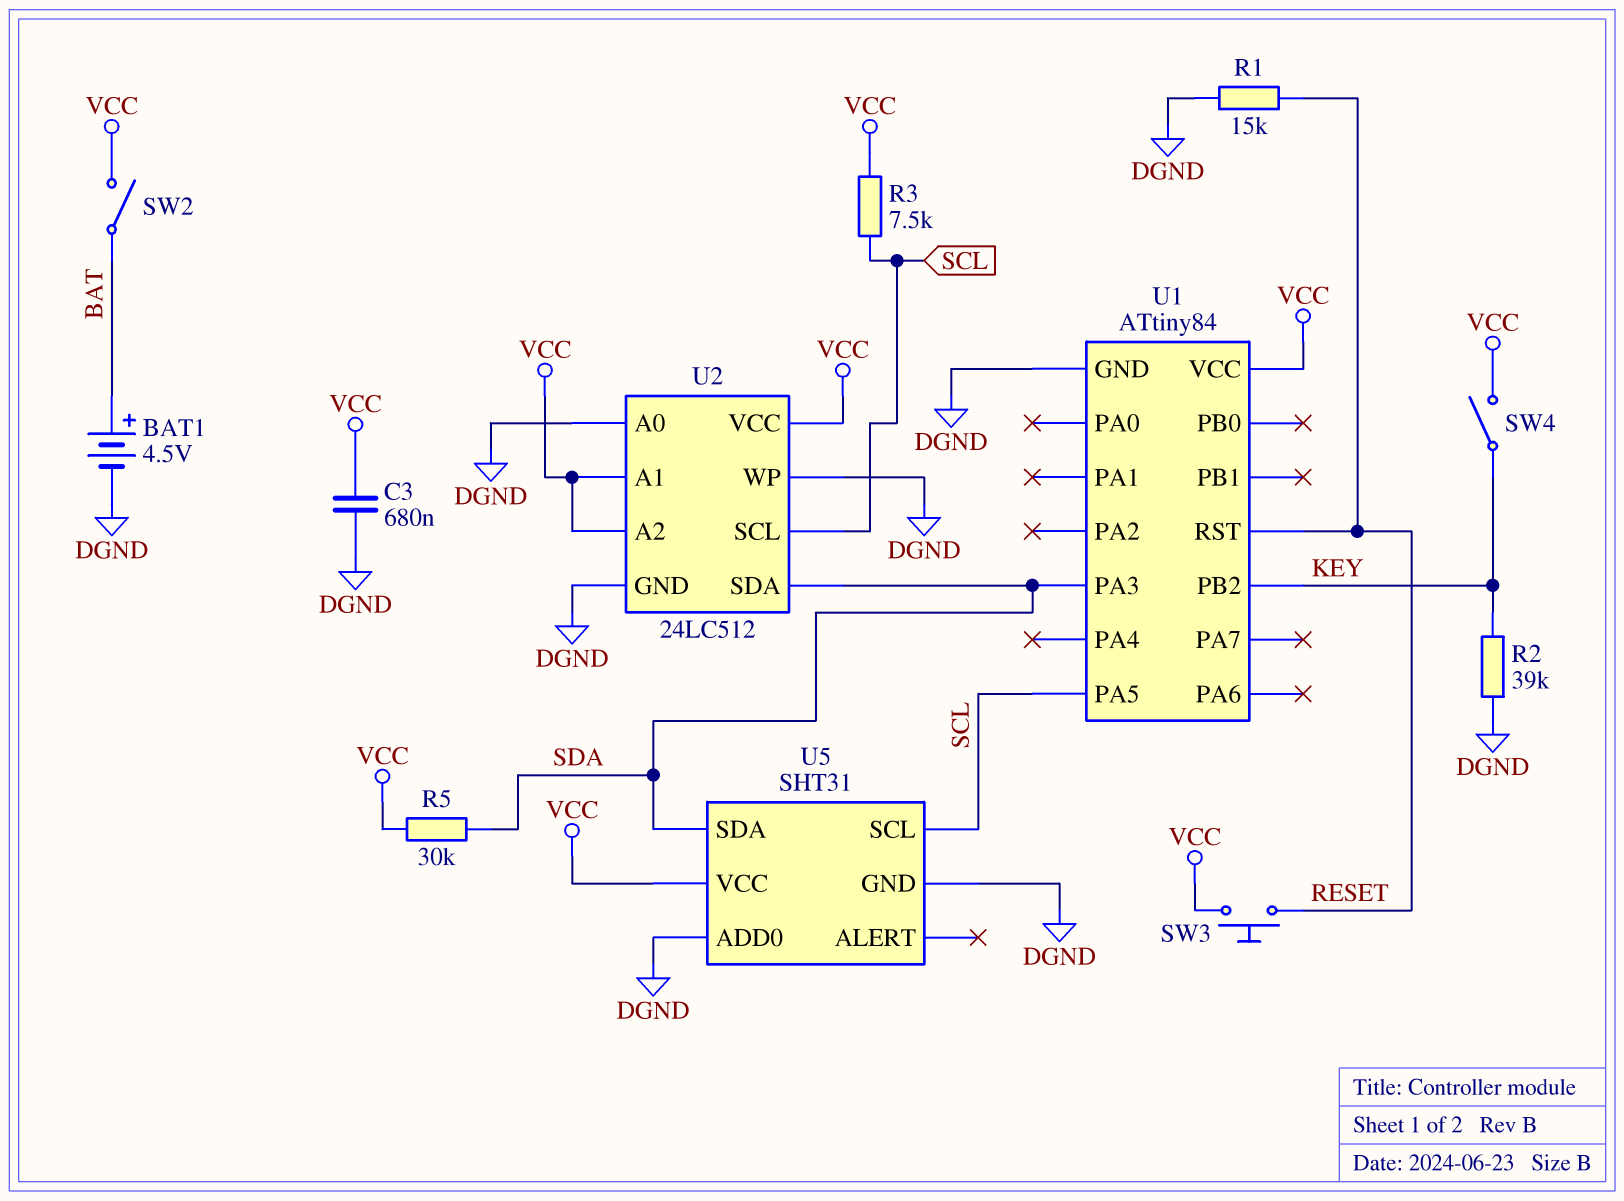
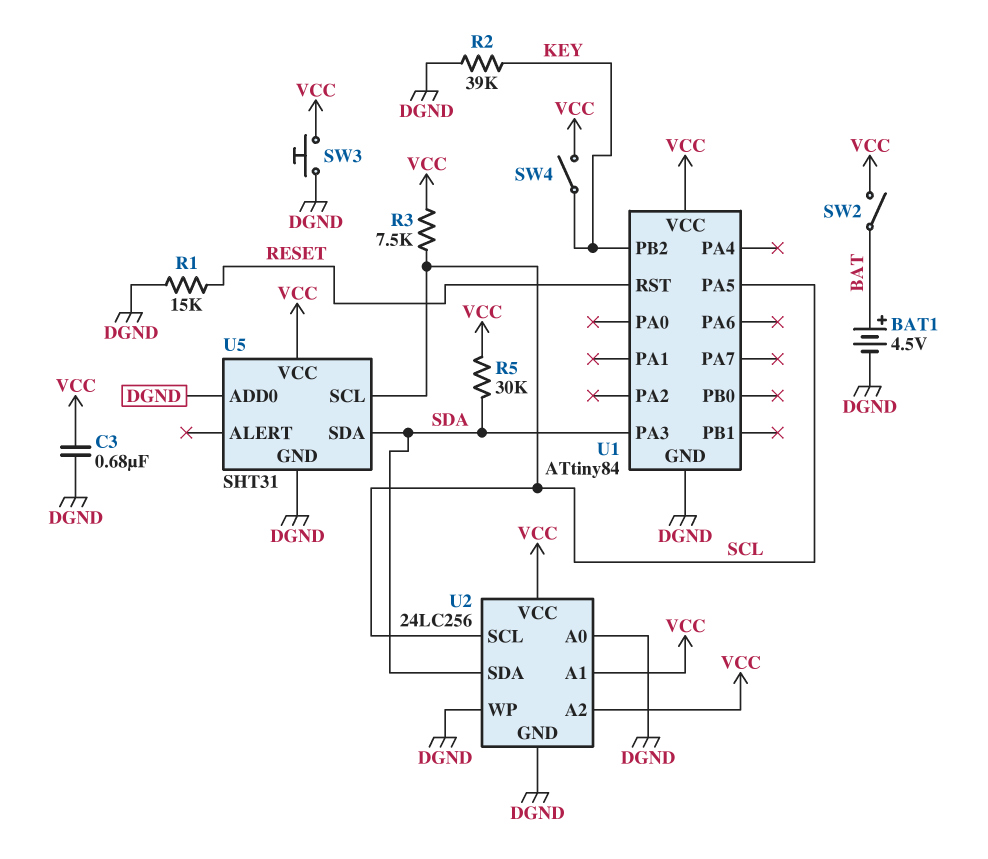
SW3: button (RESET, VCC) -> button (DGND, VCC)
U2: 24LC512 -> 24LC256

